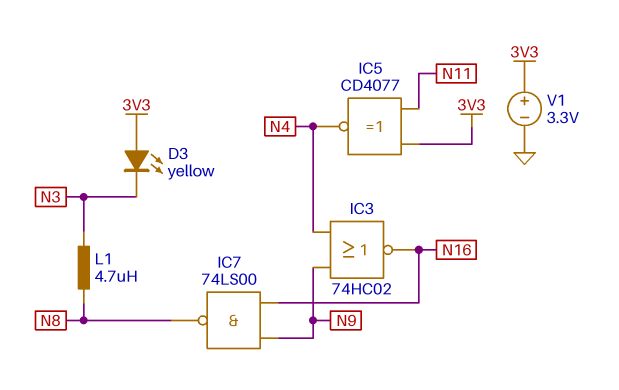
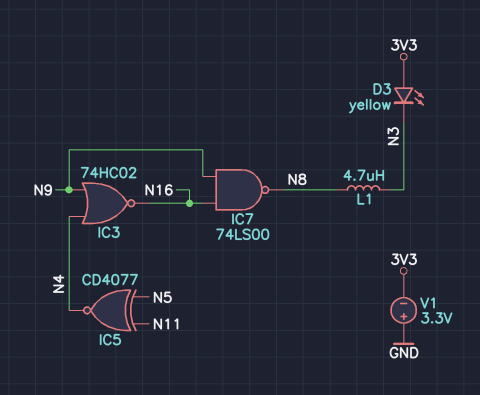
IC5: XNOR CD4077 (in 3V3, in N11, out N4) -> XNOR CD4077 (in N5, in N11, out N4)
V1: 3.3V (plus 3V3, minus GND) -> 3.3V (plus GND, minus 3V3)

